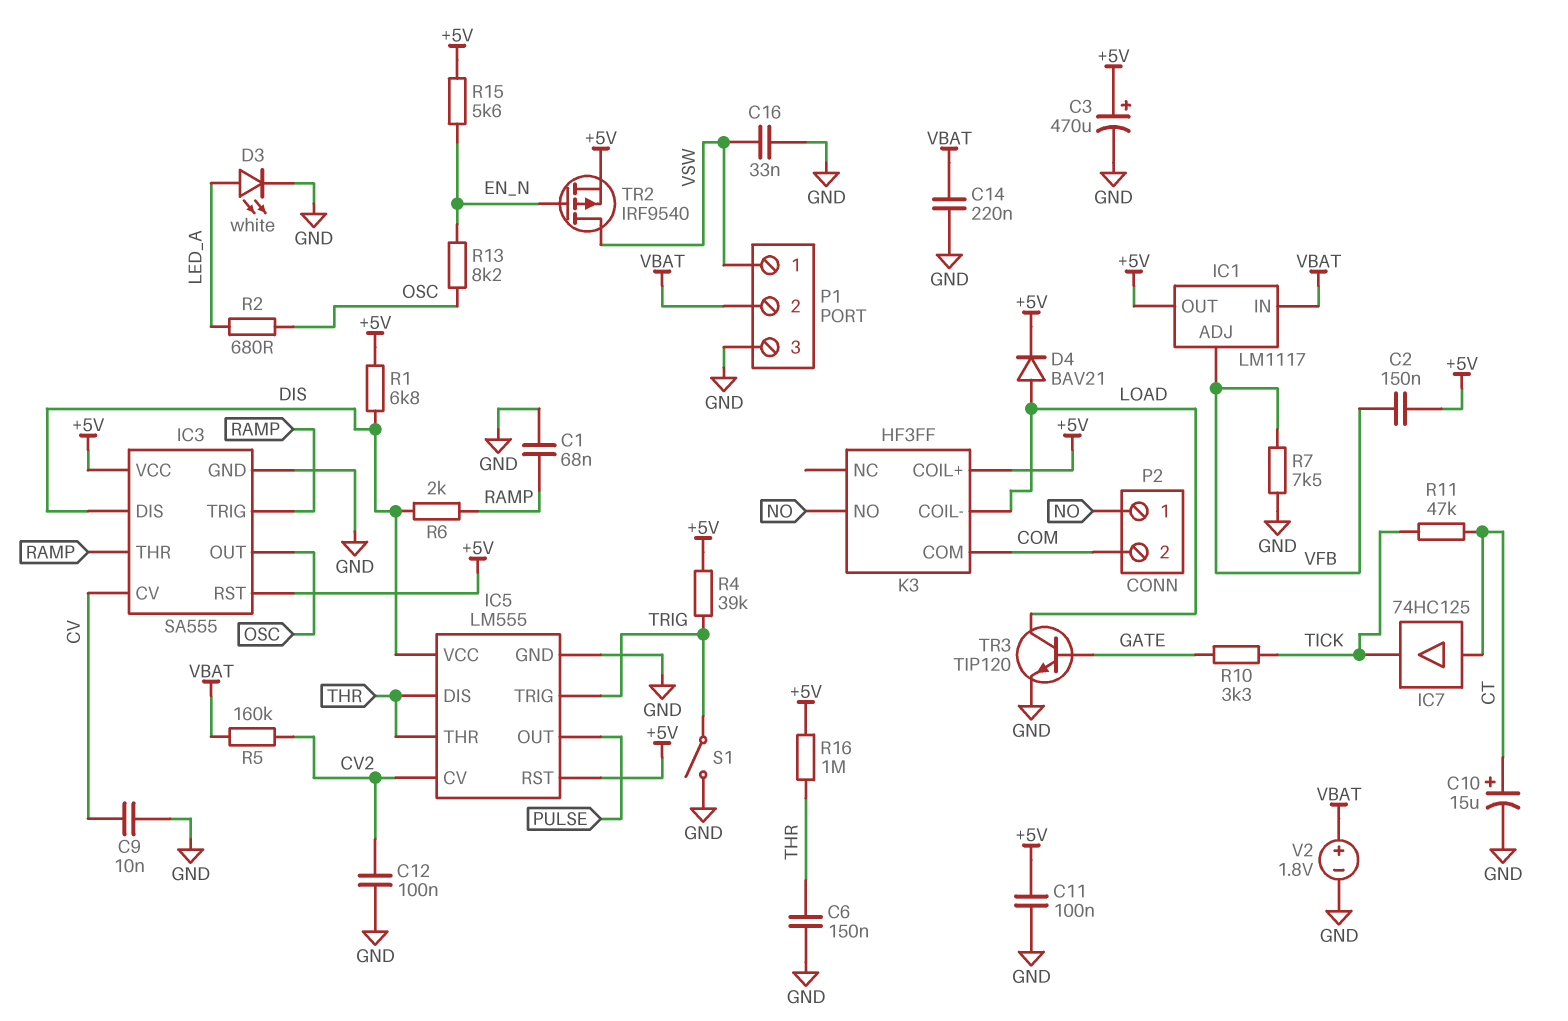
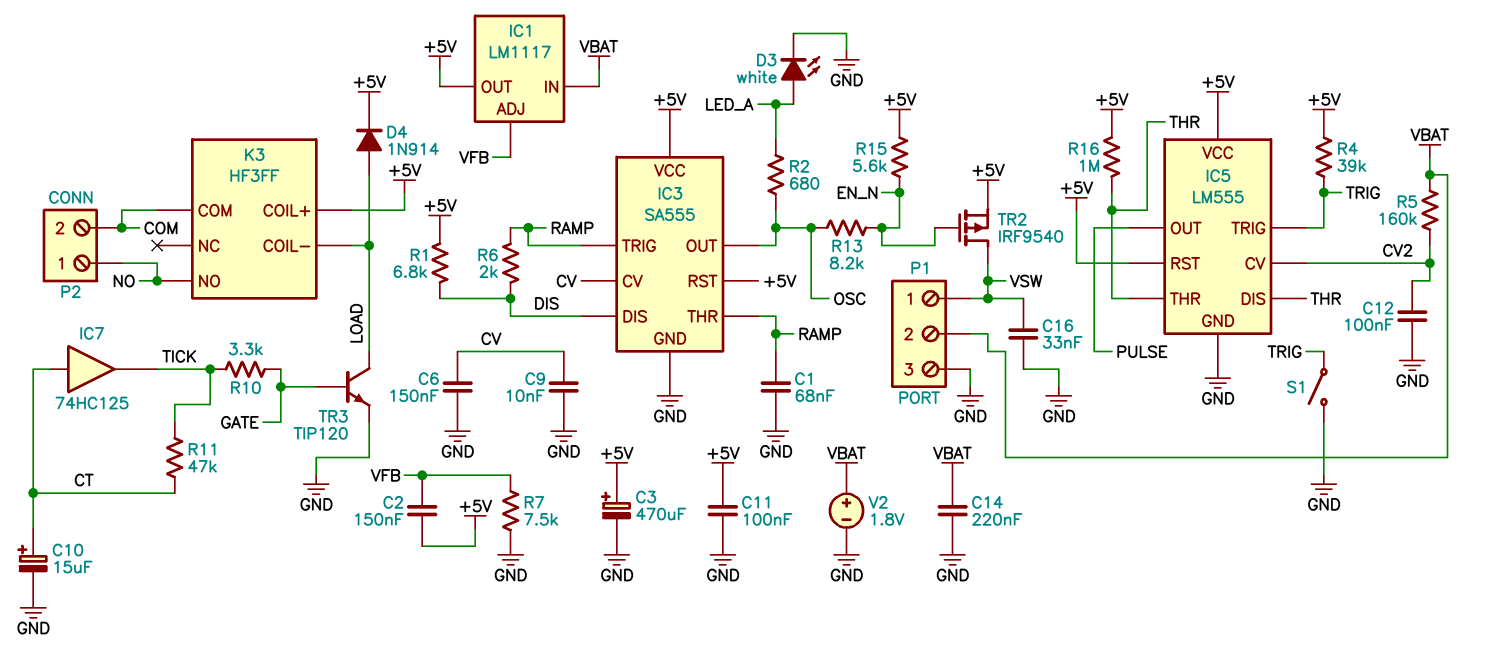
C6: 150nF (GND, THR) -> 150nF (CV, GND)
D4: diode BAV21 (A LOAD, K +5V) -> diode 1N914 (A LOAD, K +5V)
IC5 pin VCC: DIS -> +5V

